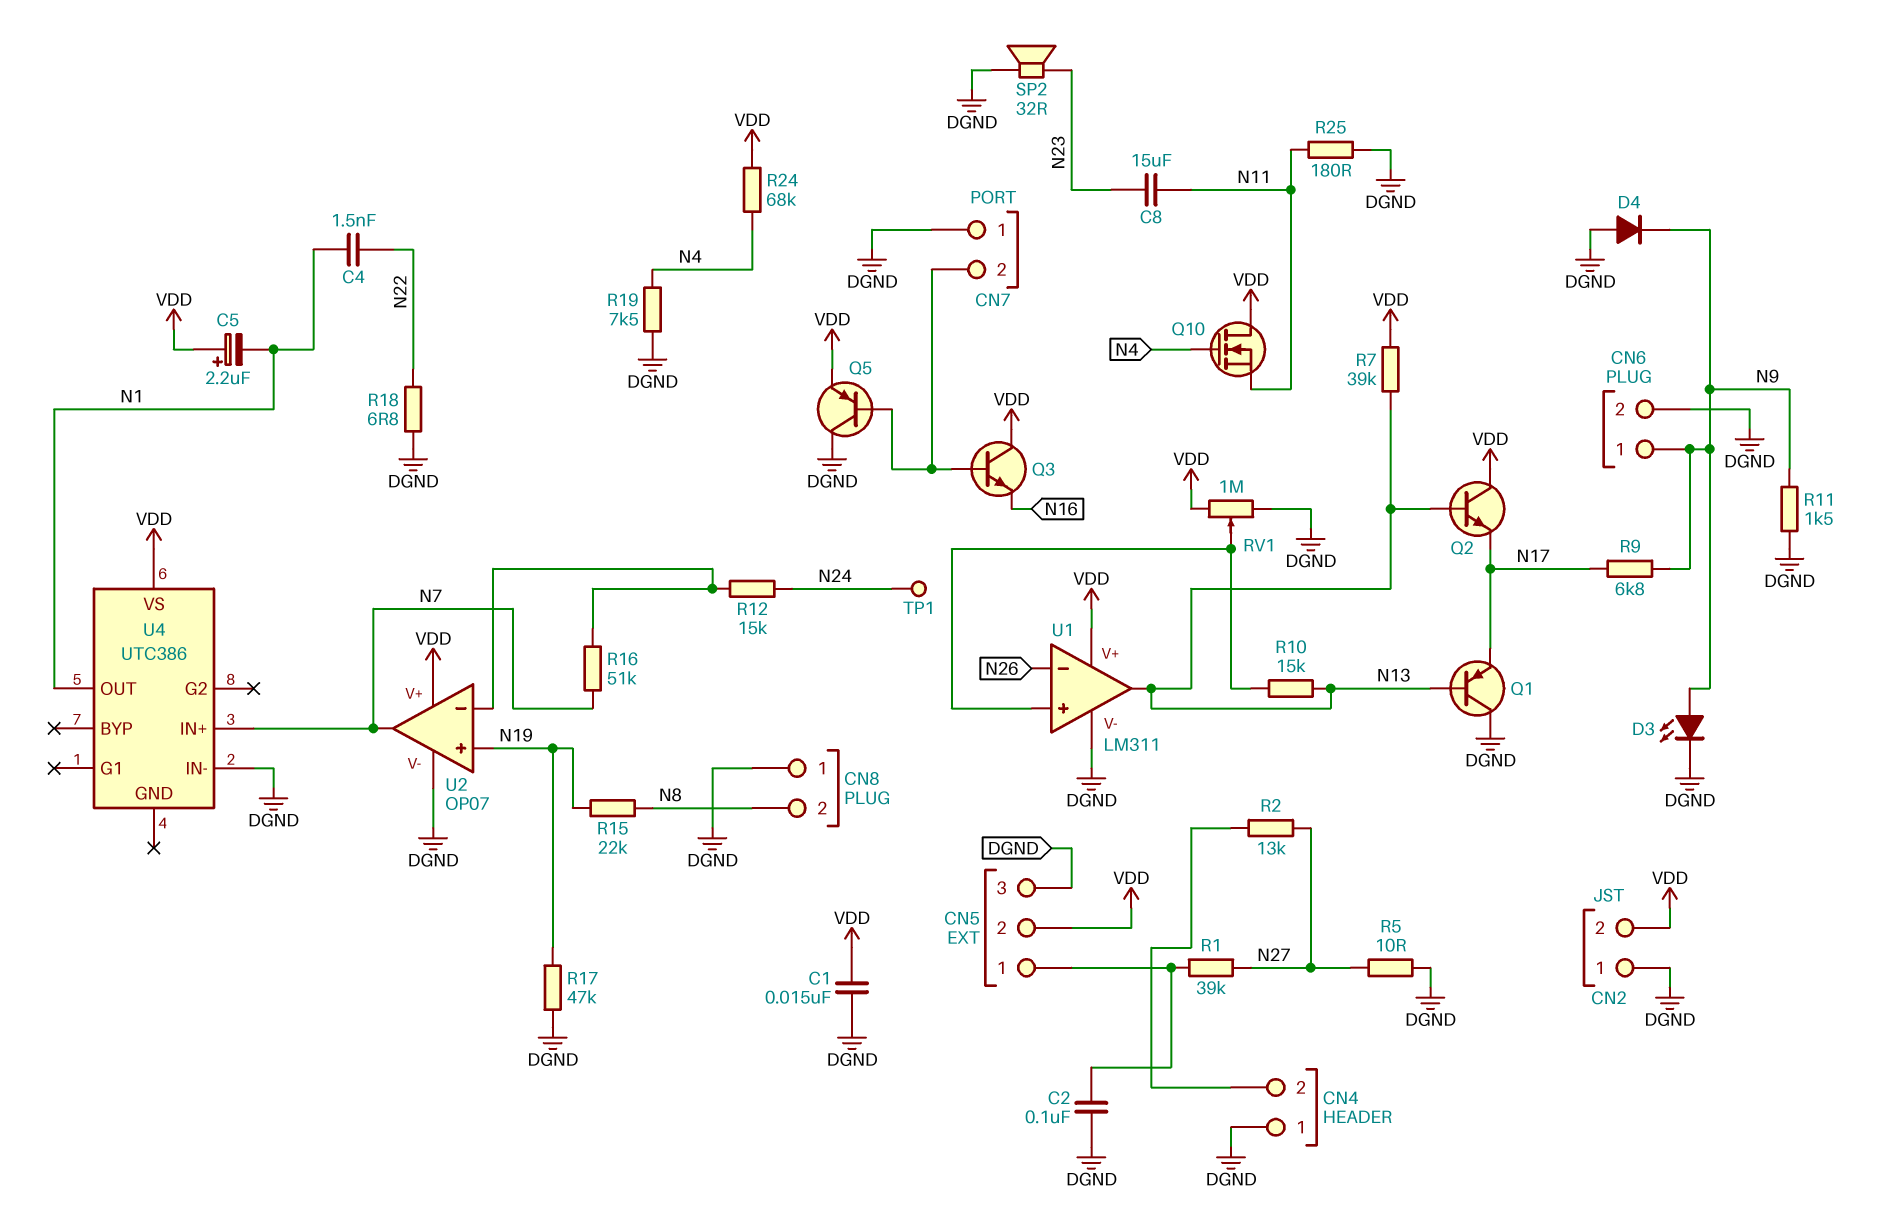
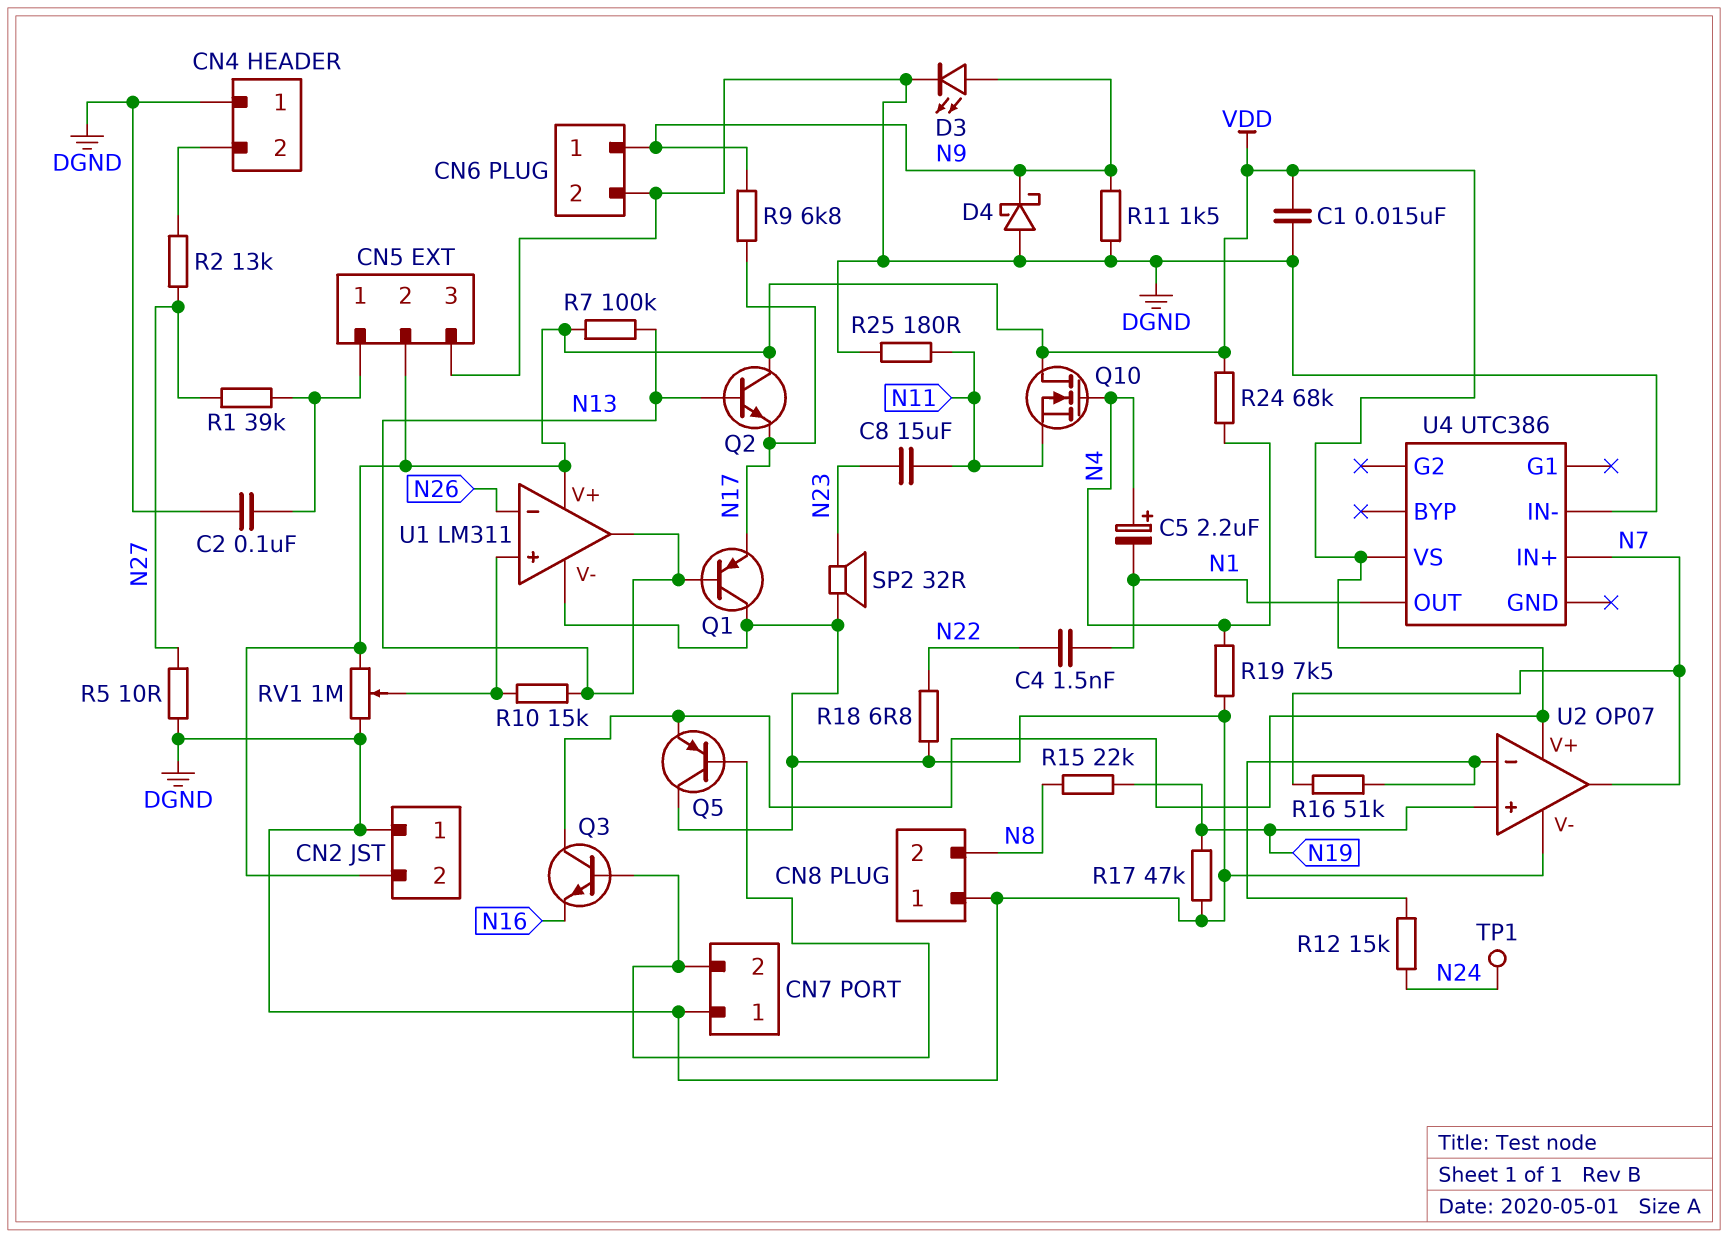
C5: 2.2uF (plus VDD, minus N1) -> 2.2uF (plus N4, minus N1)
D4: diode (A DGND, K N9) -> schottky (A DGND, K N9)
R7: 39k (N13, VDD) -> 100k (N13, VDD)

